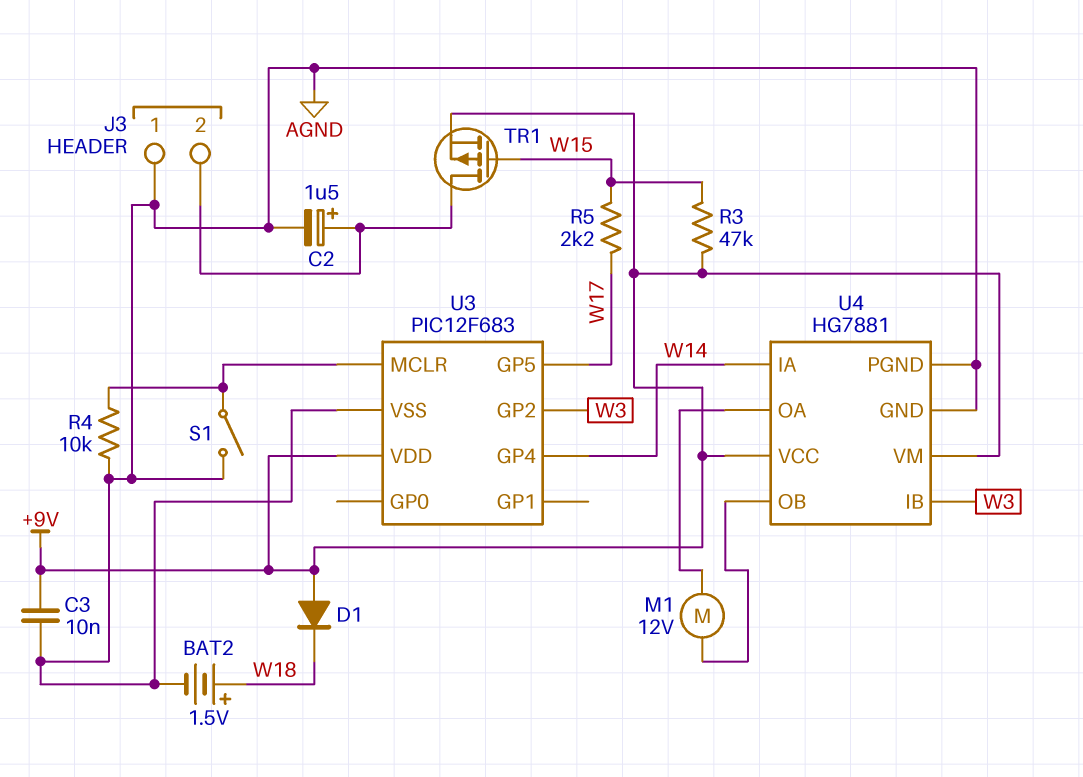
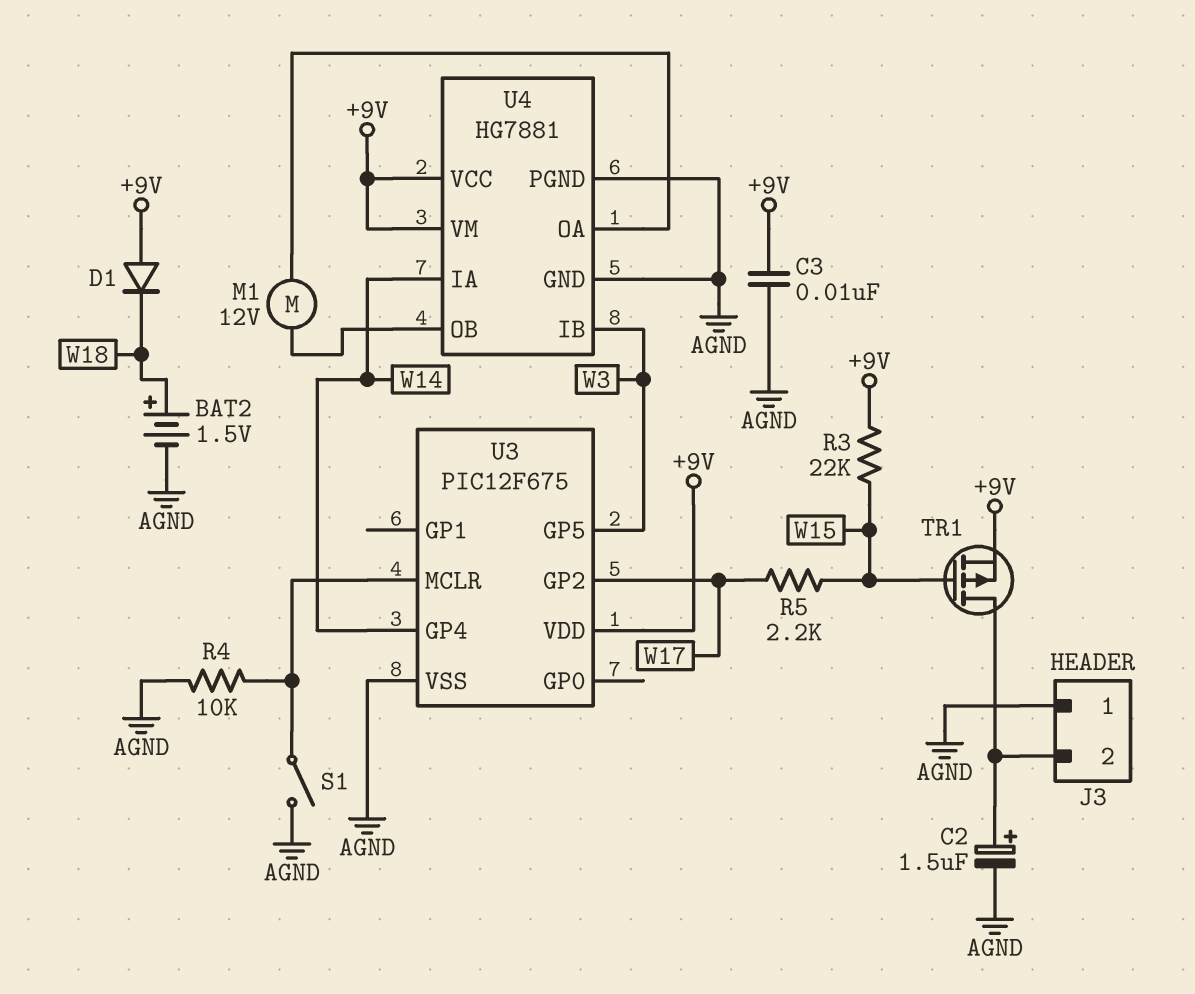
R3: 47k (+9V, W15) -> 22k (+9V, W15)
U3: PIC12F683 -> PIC12F675
U3 pin GP2: W3 -> W17
U3 pin GP5: W17 -> W3

